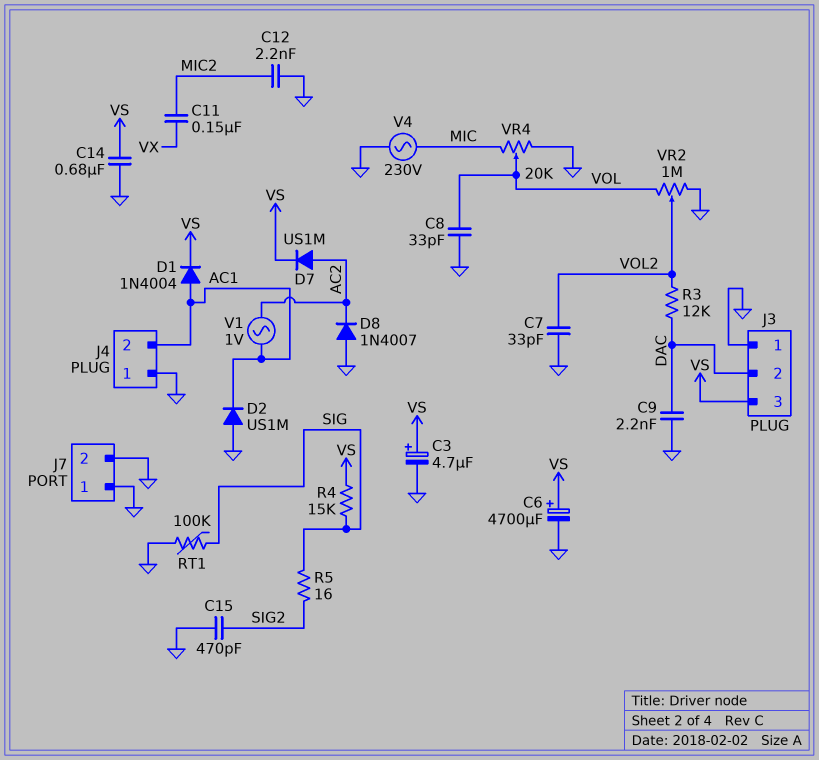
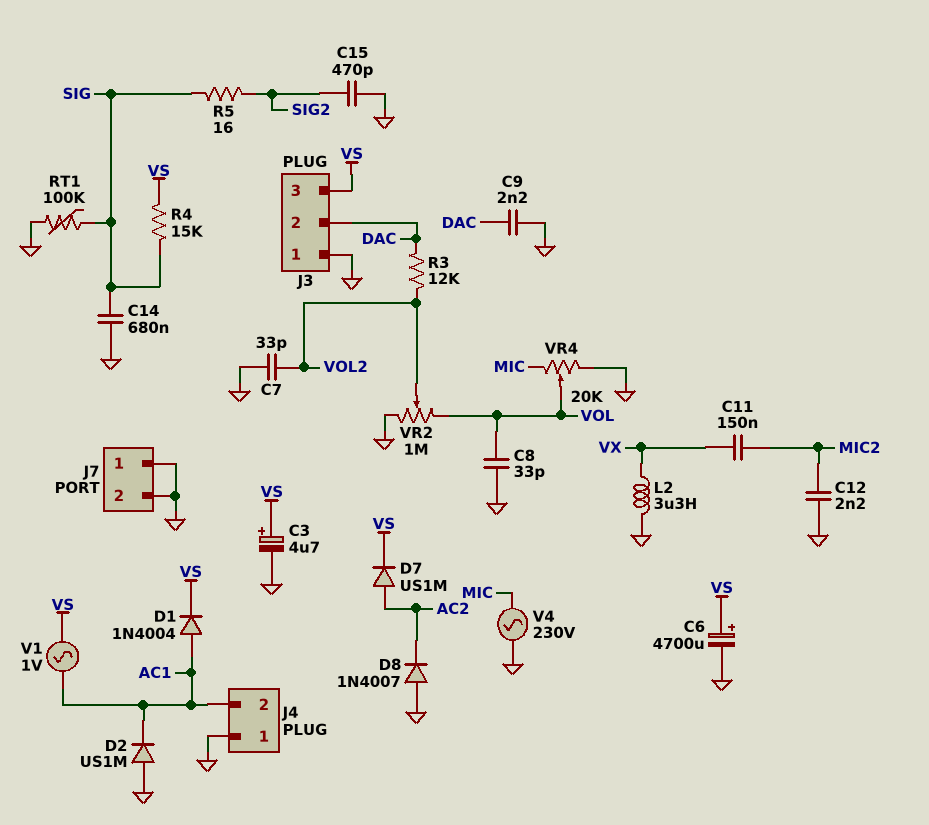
C14: 680nF (GND, VS) -> 680nF (GND, SIG)
L2: none -> 3.3uH (GND, VX)
V1: AC 1V (AC1, AC2) -> AC 1V (AC1, VS)

